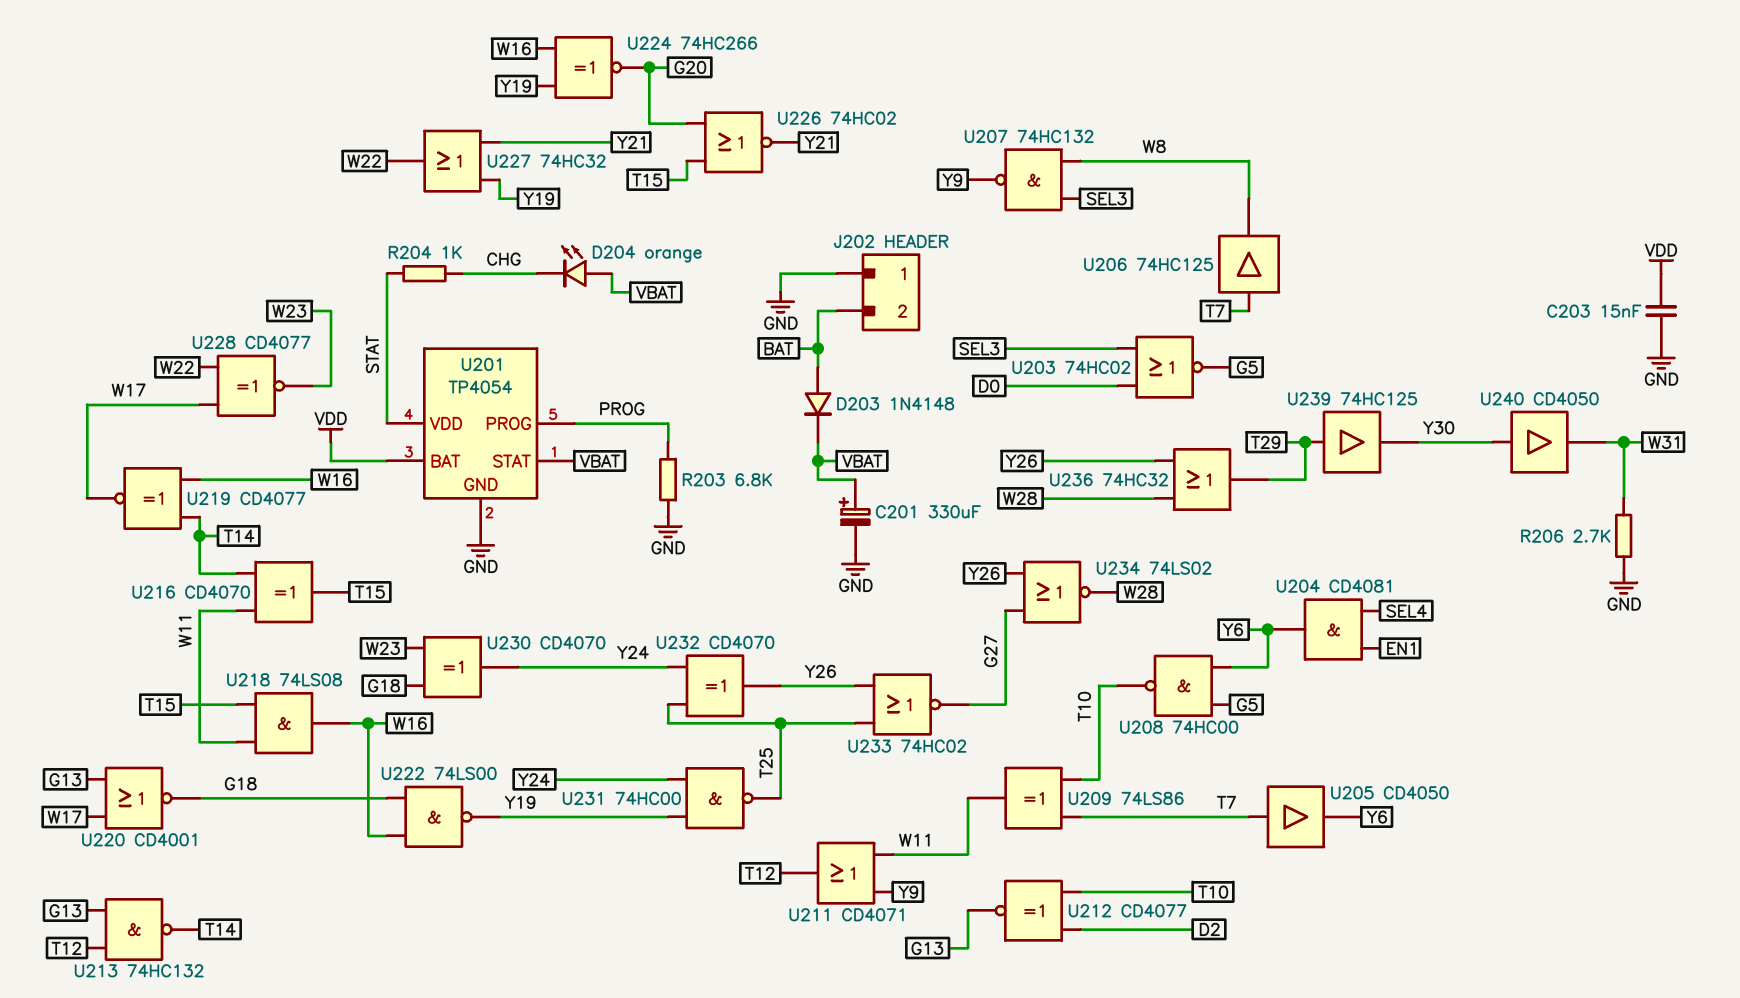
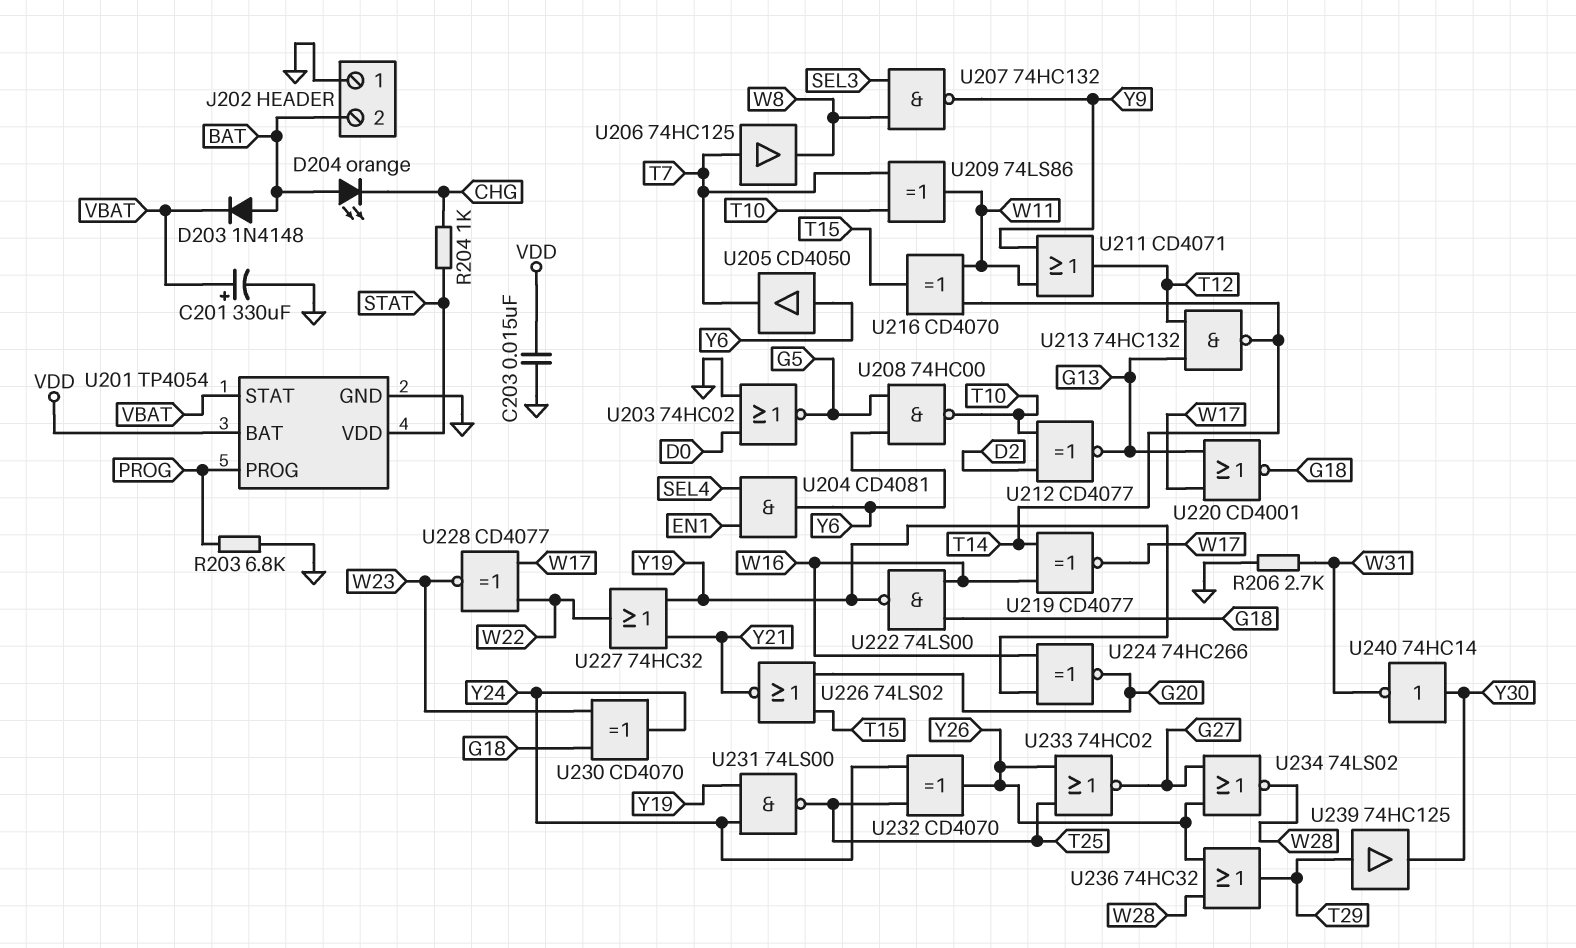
D204: LED orange (A VBAT, K CHG) -> LED orange (A BAT, K CHG)
U203: NOR 74HC02 (in D0, in SEL3, out G5) -> NOR 74HC02 (in D0, in GND, out G5)
U205: buffer CD4050 (in T7, out Y6) -> buffer CD4050 (in Y6, out T7)
U218: AND 74LS08 (in T15, in W11, out W16) -> none
U226: NOR 74HC02 (in G20, in T15, out Y21) -> NOR 74LS02 (in G20, in T15, out Y21)
U231: NAND 74HC00 (in Y19, in Y24, out T25) -> NAND 74LS00 (in Y19, in Y24, out T25)
U240: buffer CD4050 (in Y30, out W31) -> NOT 74HC14 (in Y30, out W31)

